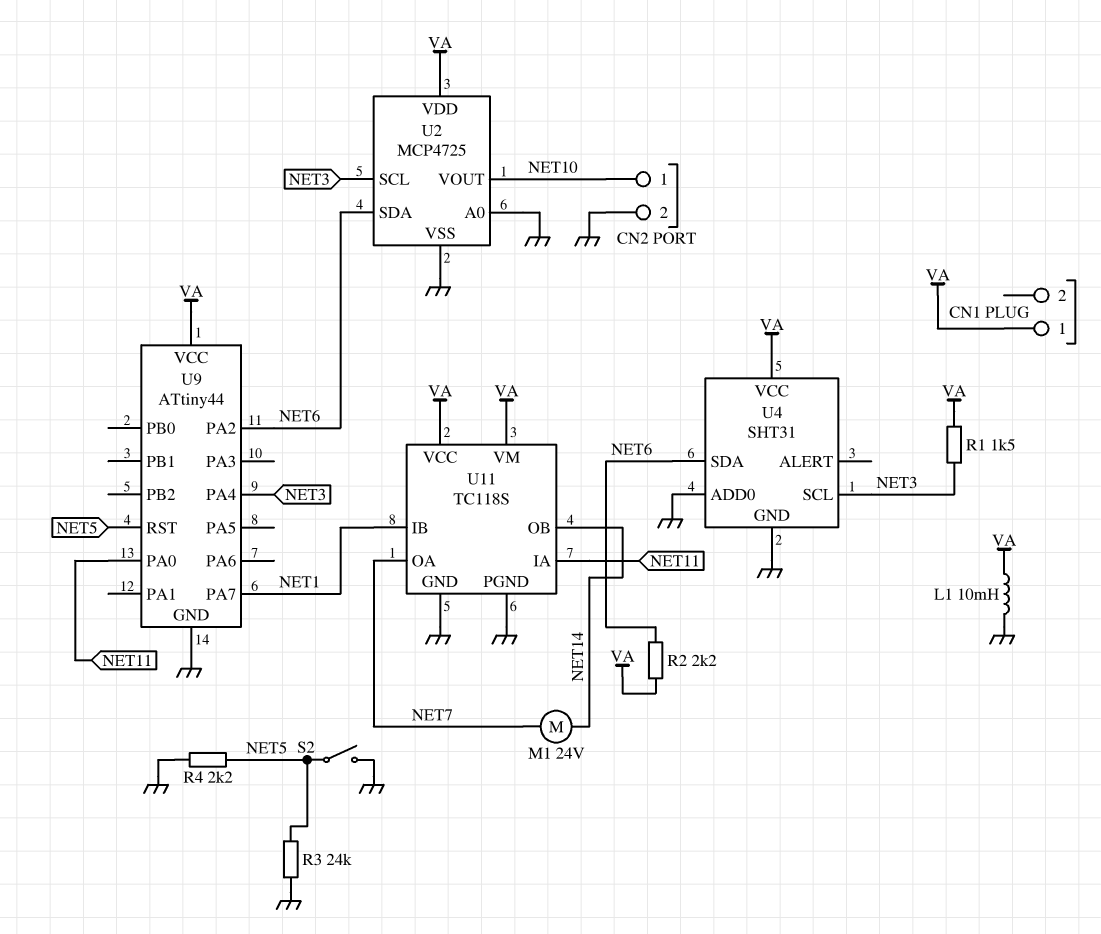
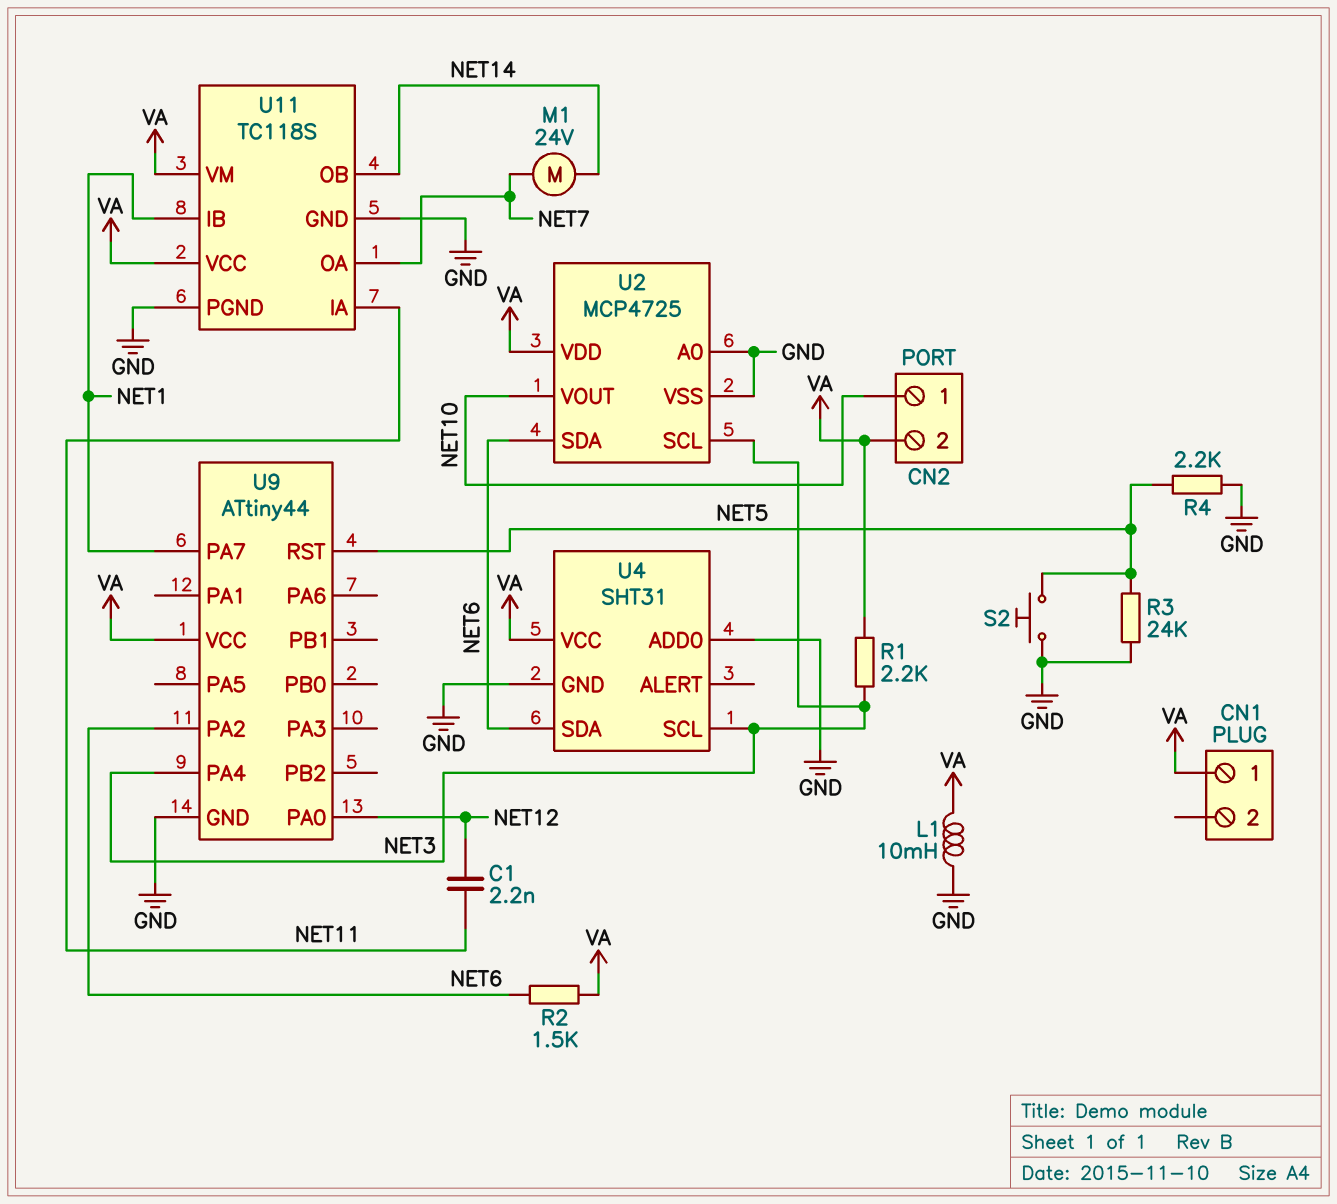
C1: none -> 2.2nF (NET11, NET12)
CN2 pin 2: GND -> VA
R1: 1.5k (NET3, VA) -> 2.2k (NET3, VA)
R2: 2.2k (NET6, VA) -> 1.5k (NET6, VA)
S2: switch (GND, NET5) -> button (GND, NET5)
U9 pin PA0: NET11 -> NET12

